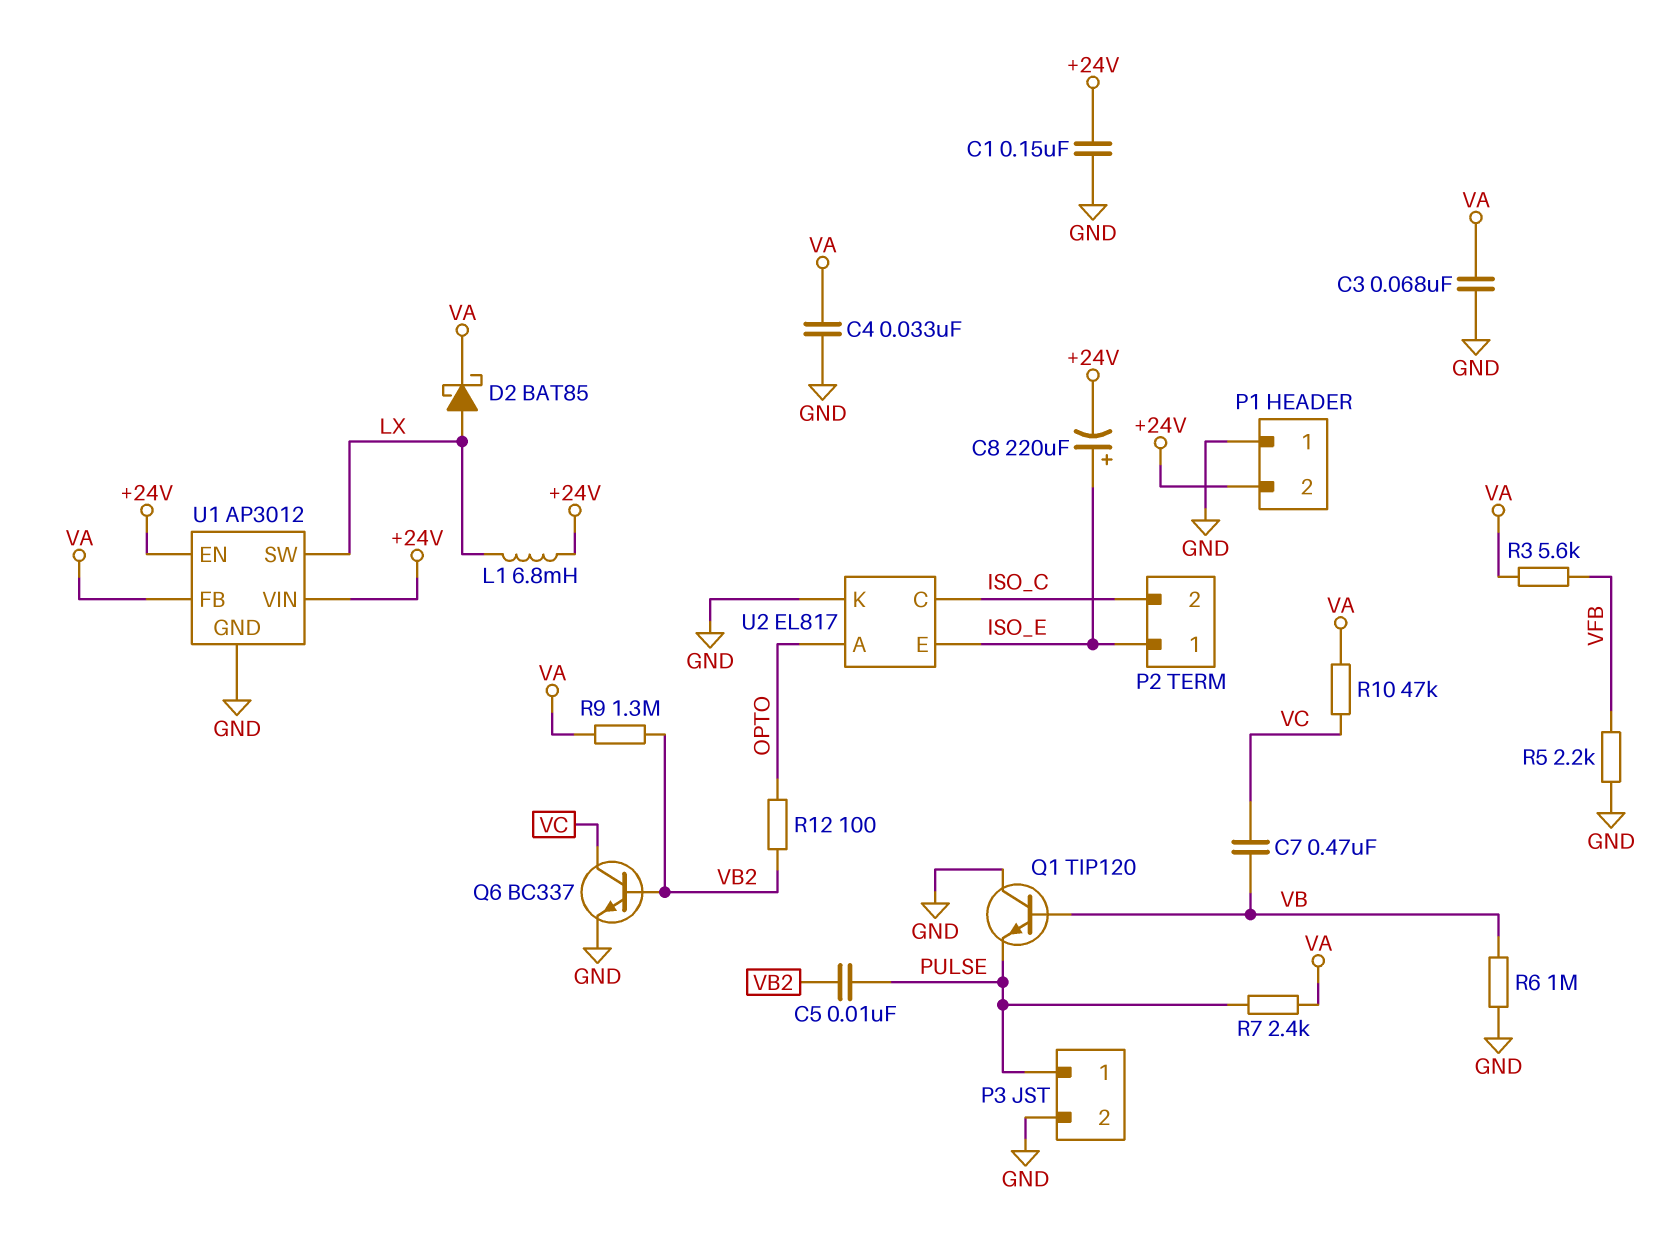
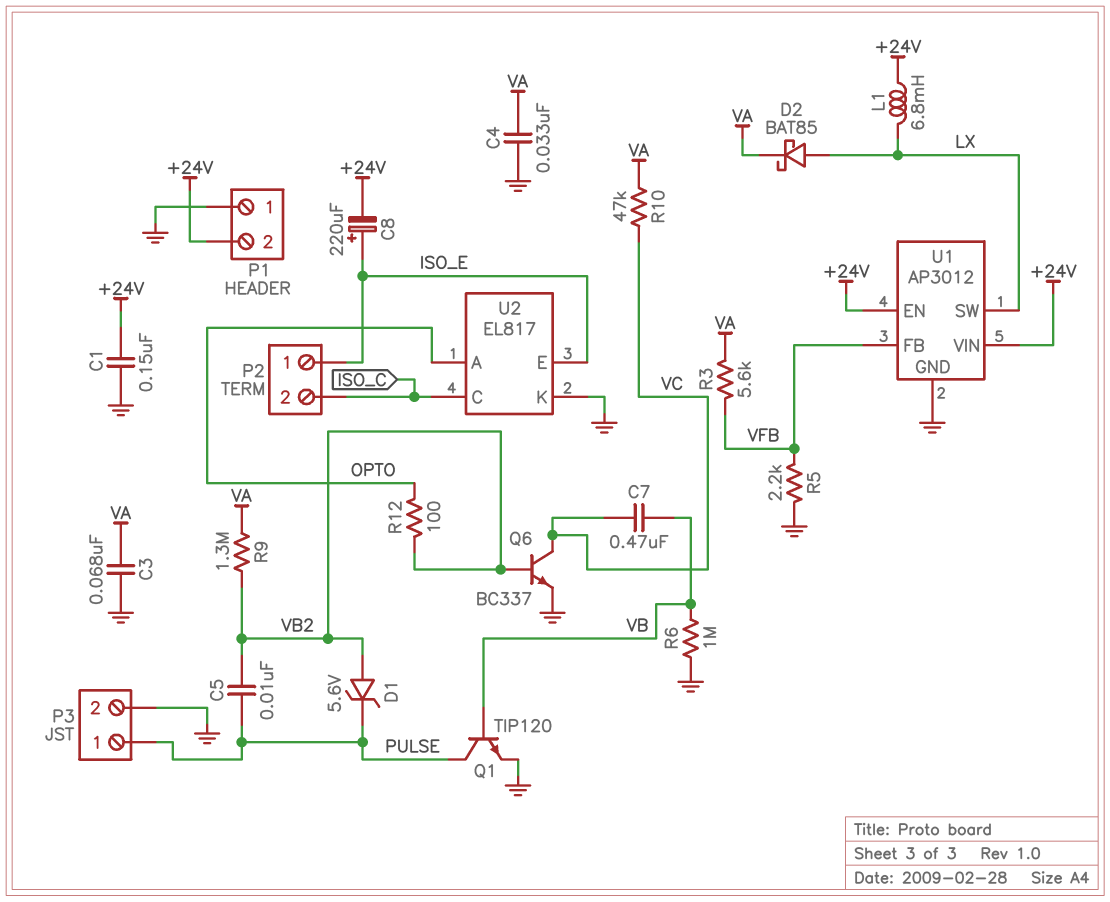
D1: none -> zener 5.6V (A VB2, K PULSE)
Q1: NPN TIP120 (B VB, C GND, E PULSE) -> NPN TIP120 (B VB, C PULSE, E GND)
R7: 2.4k (PULSE, VA) -> none
U1 pin FB: VA -> VFB

